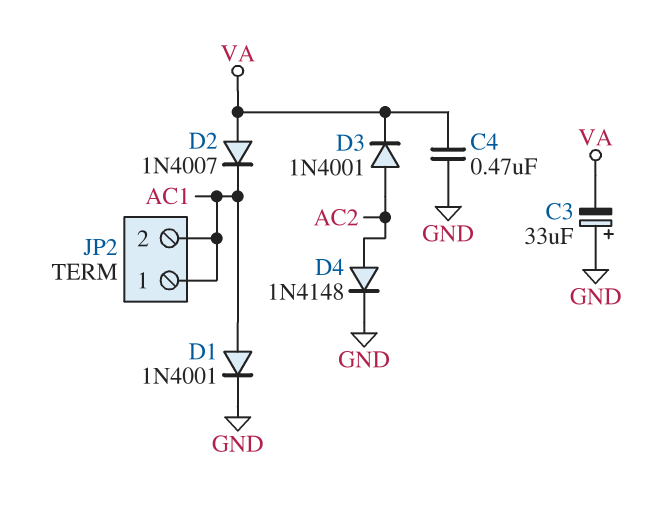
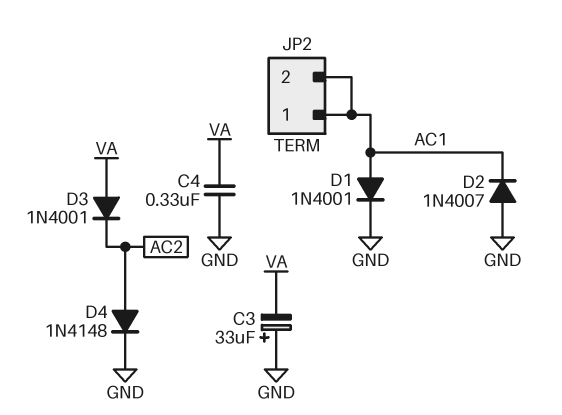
C4: 470nF (GND, VA) -> 330nF (GND, VA)
D2: diode 1N4007 (A VA, K AC1) -> diode 1N4007 (A GND, K AC1)
D3: diode 1N4001 (A AC2, K VA) -> diode 1N4001 (A VA, K AC2)

